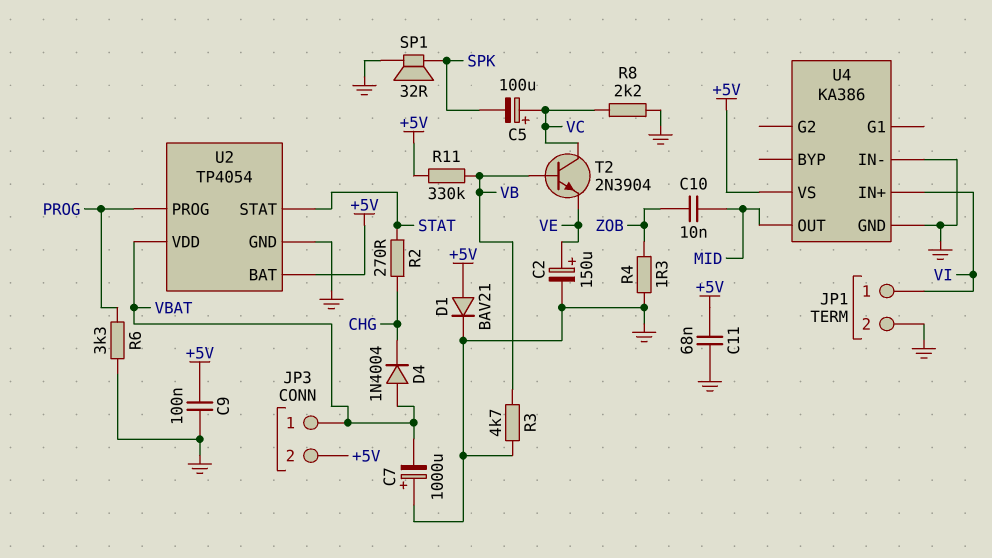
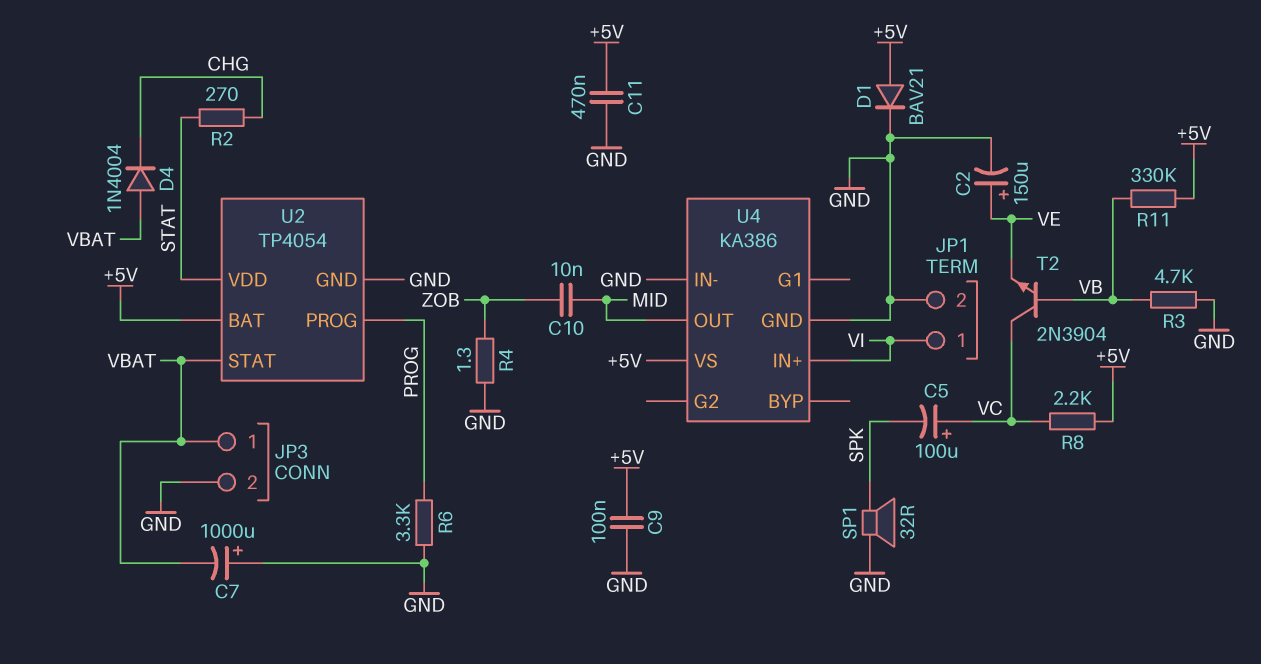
C11: 68nF (+5V, GND) -> 470nF (+5V, GND)
JP3 pin 2: +5V -> GND
R8: 2.2k (GND, VC) -> 2.2k (+5V, VC)
U2 pin STAT: STAT -> VBAT
U2 pin VDD: VBAT -> STAT

